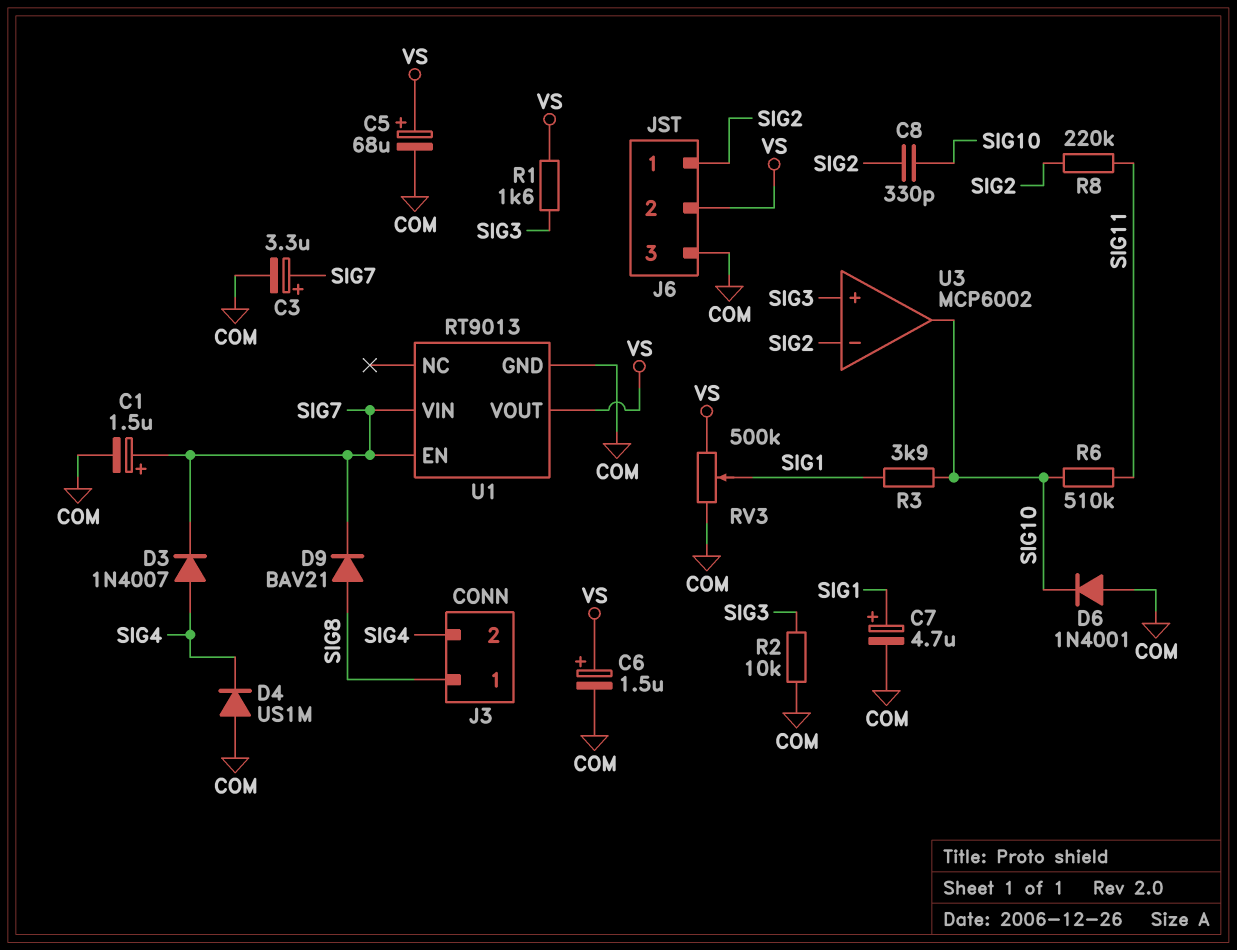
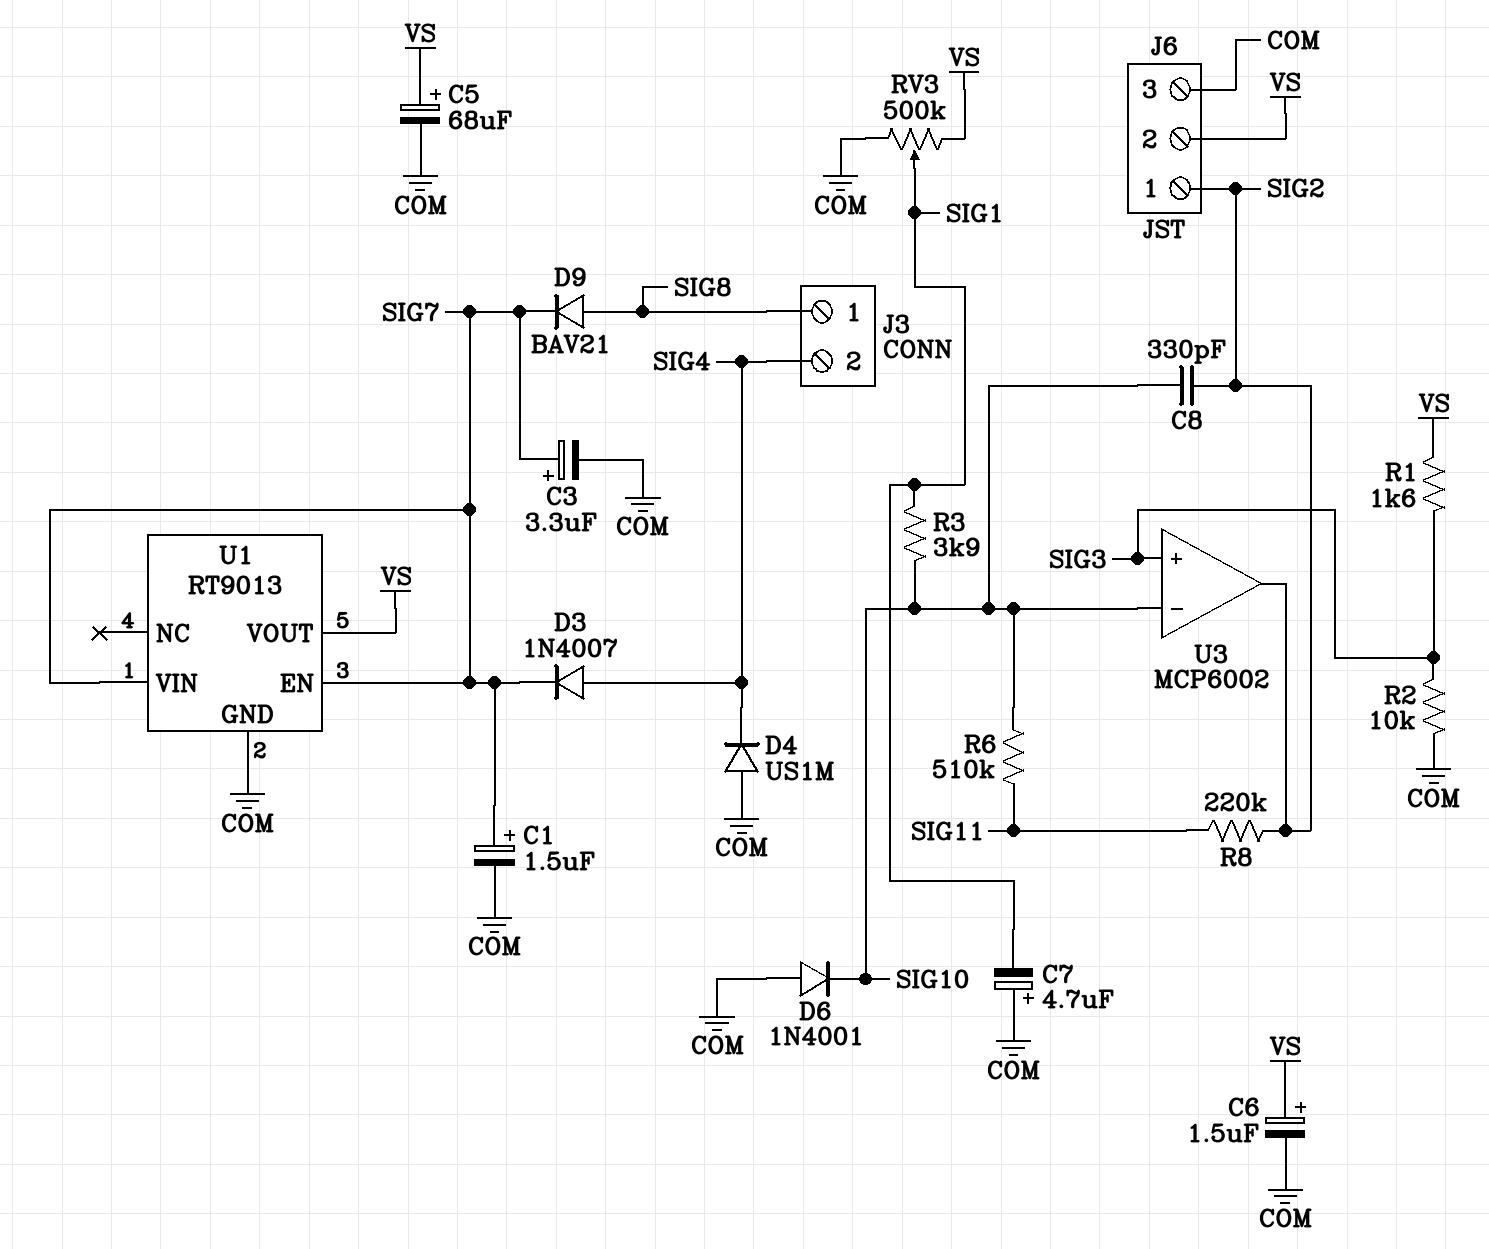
C7: 4.7uF (plus SIG1, minus COM) -> 4.7uF (plus COM, minus SIG1)
U3 pin in-: SIG2 -> SIG10
U3 pin out: SIG10 -> SIG2

